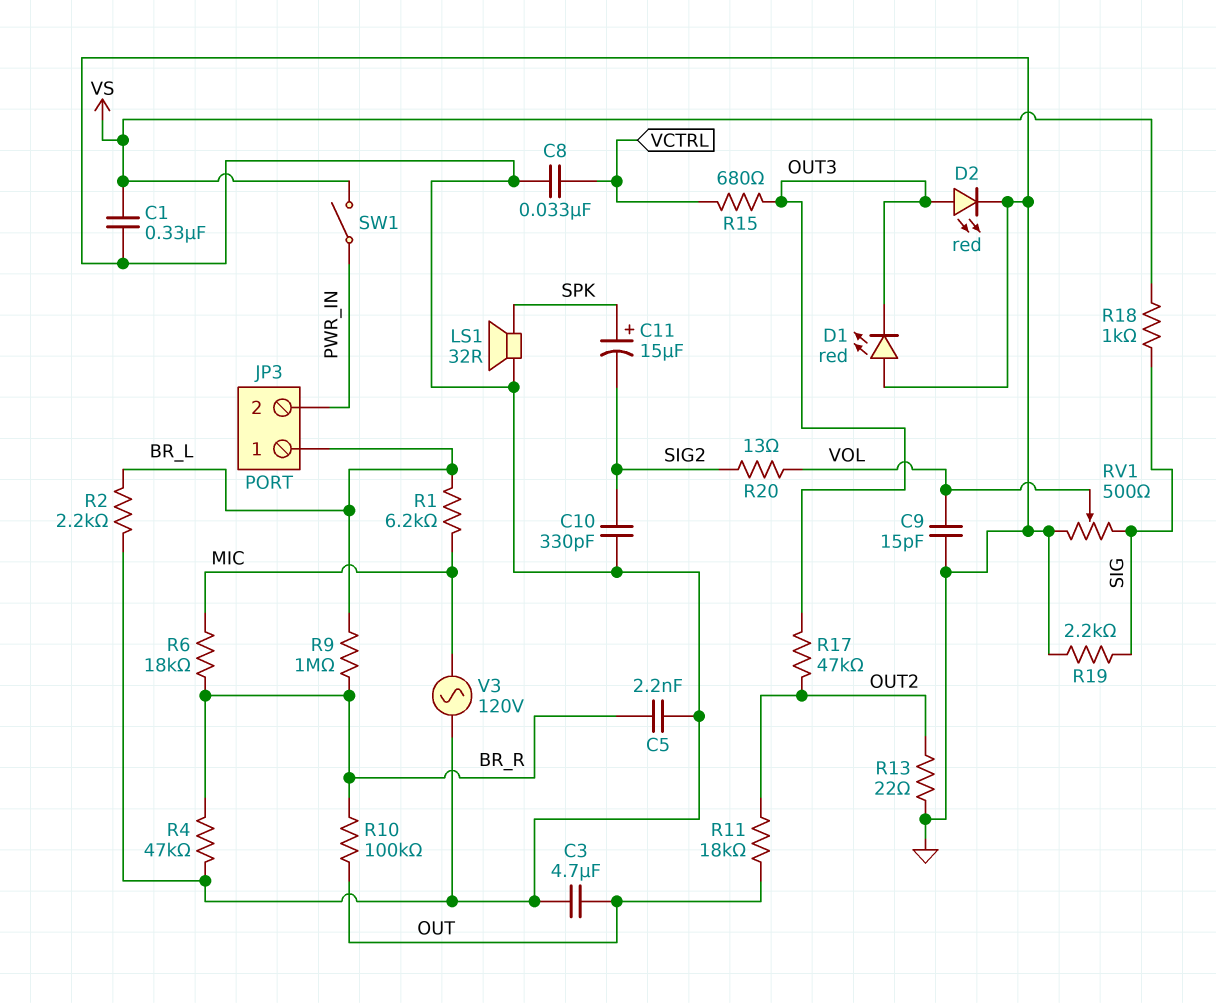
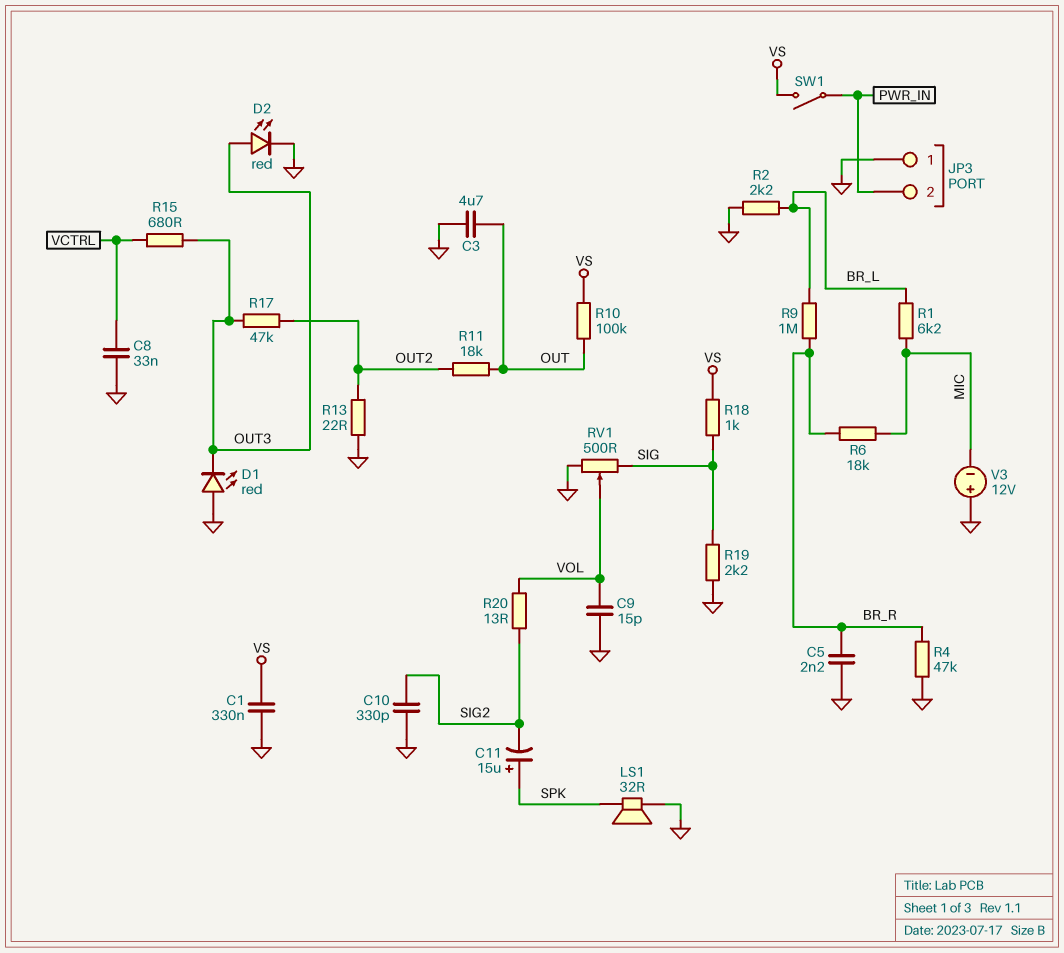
JP3 pin 1: BR_L -> GND
R10: 100k (BR_R, OUT) -> 100k (OUT, VS)
V3: AC 120V (GND, MIC) -> 12V (plus GND, minus MIC)

